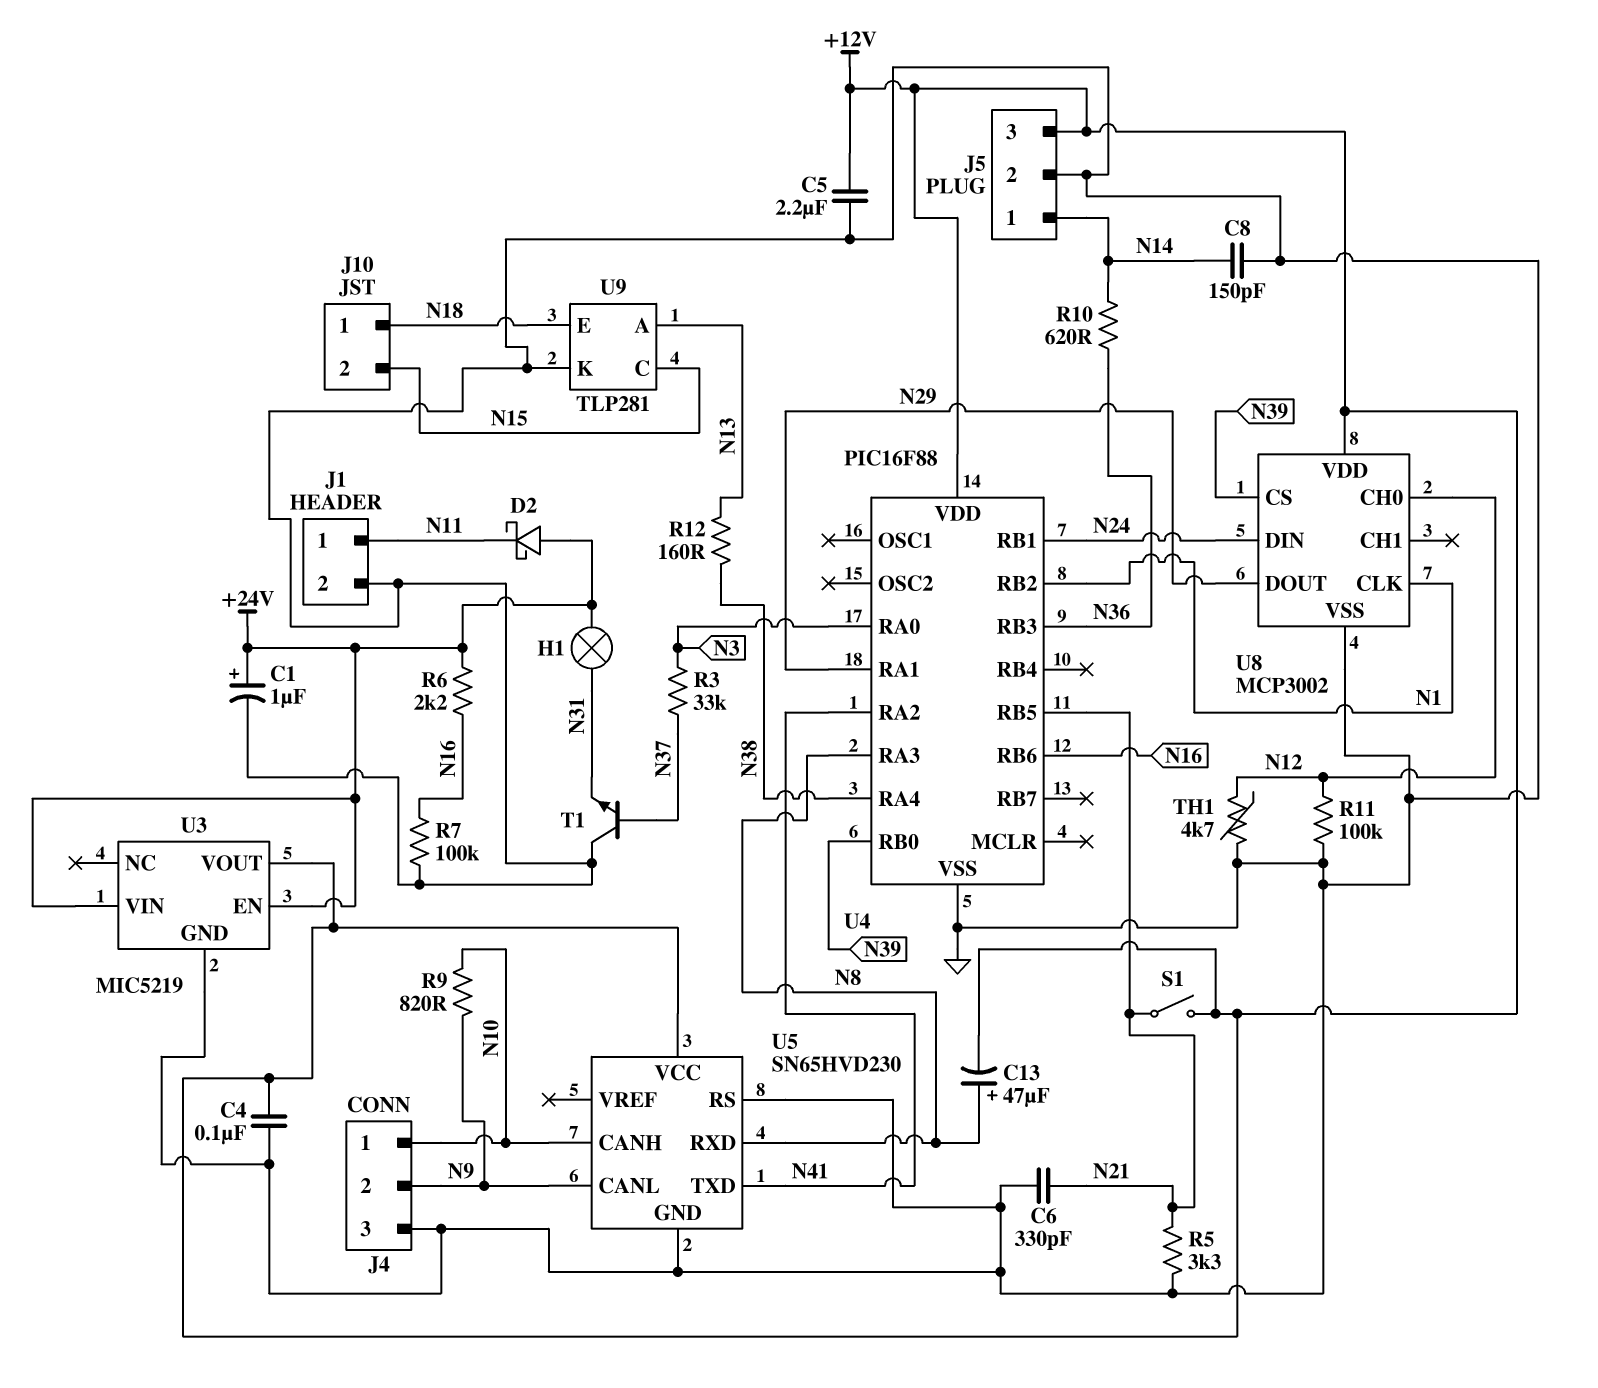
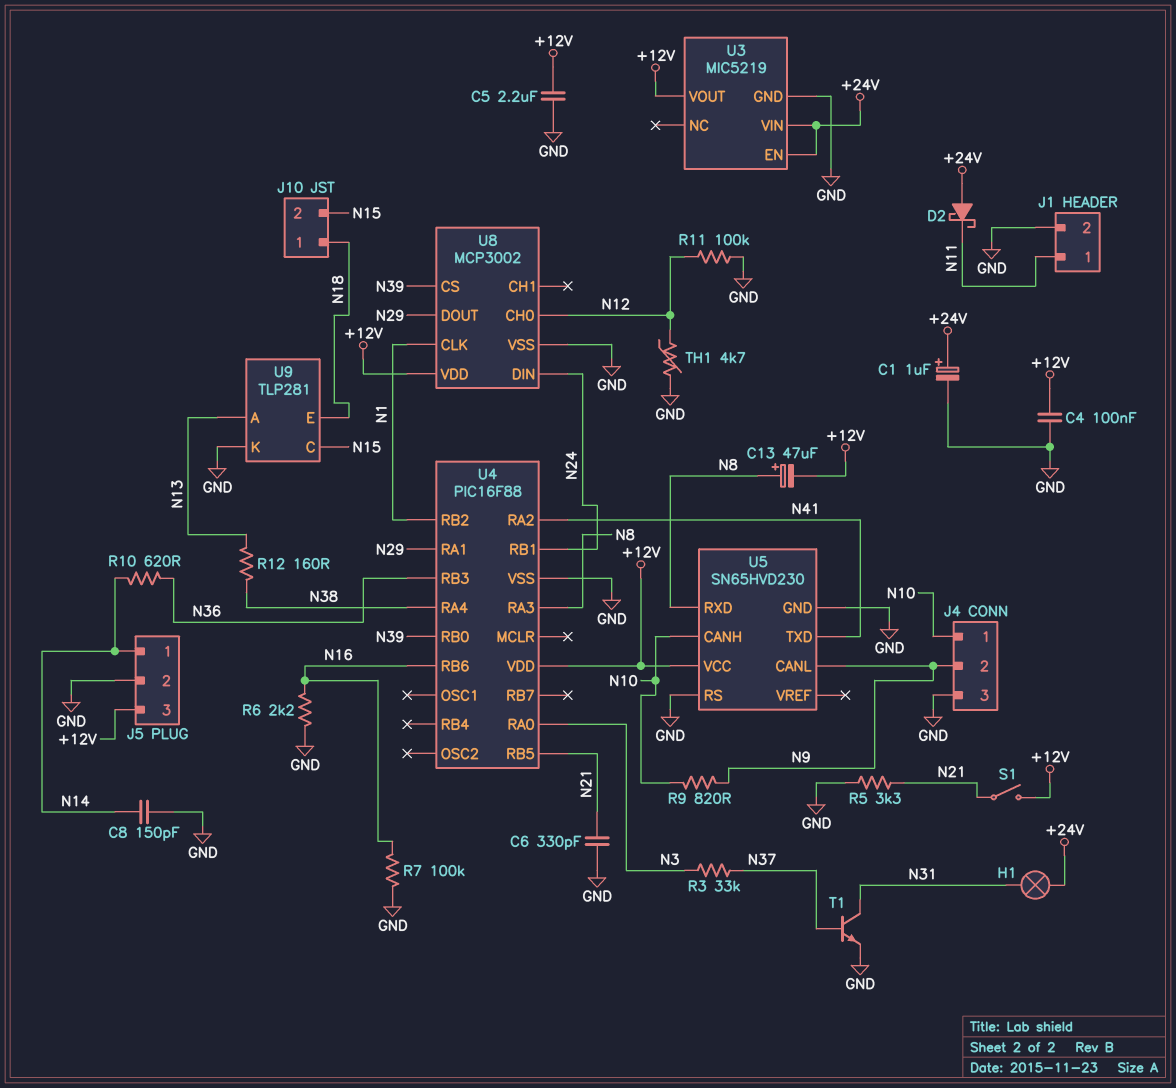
R6: 2.2k (+24V, N16) -> 2.2k (GND, N16)
T1: NPN (B N37, C GND, E N31) -> NPN (B N37, C N31, E GND)

